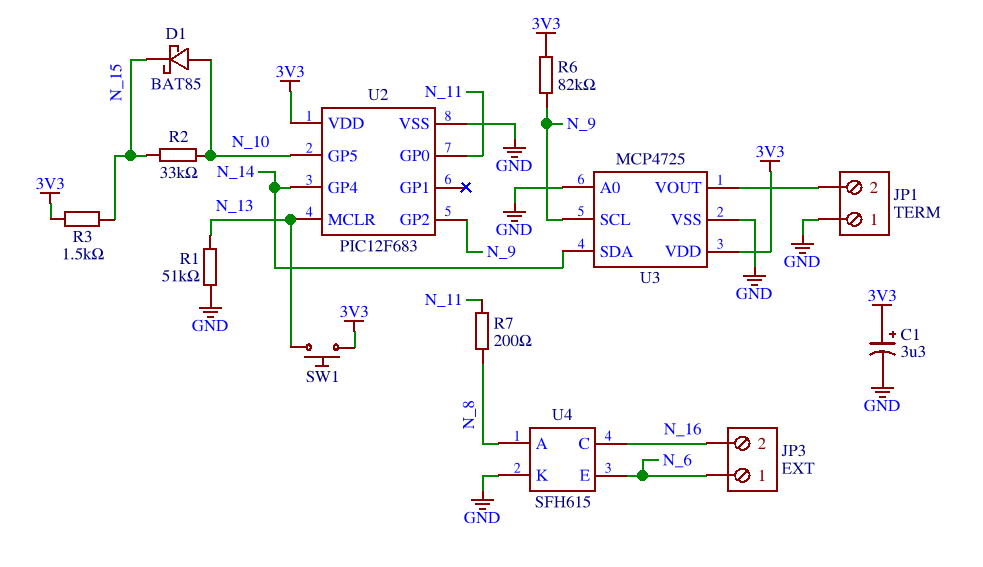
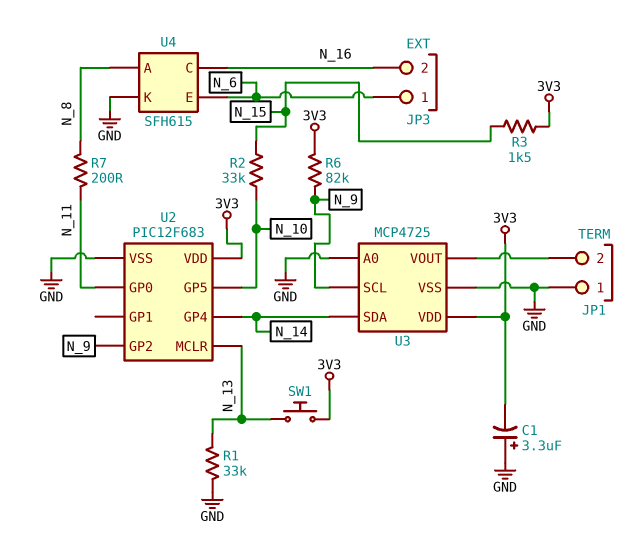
C1: 3.3uF (plus 3V3, minus GND) -> 3.3uF (plus GND, minus 3V3)
D1: schottky BAT85 (A N_10, K N_15) -> none
R1: 51k (GND, N_13) -> 33k (GND, N_13)

